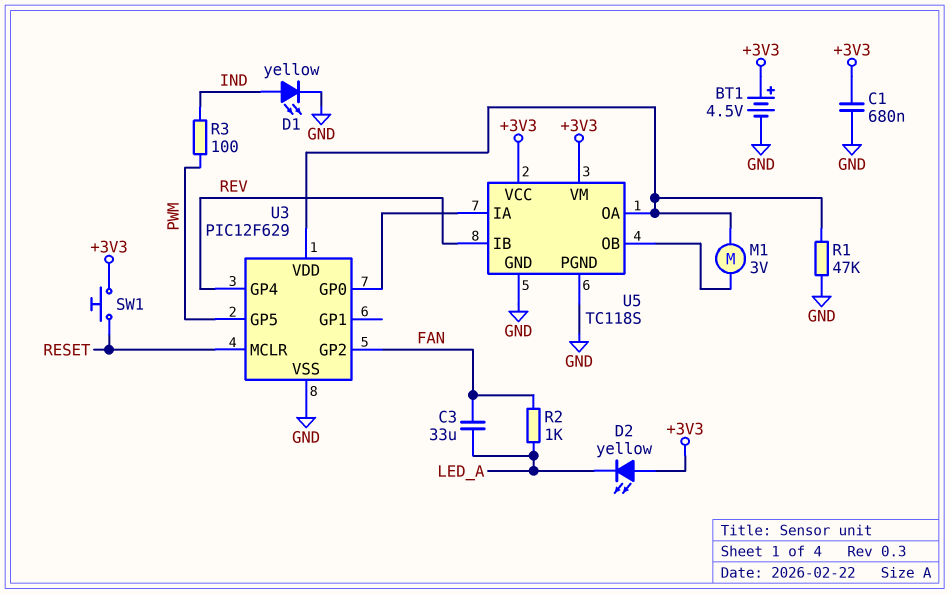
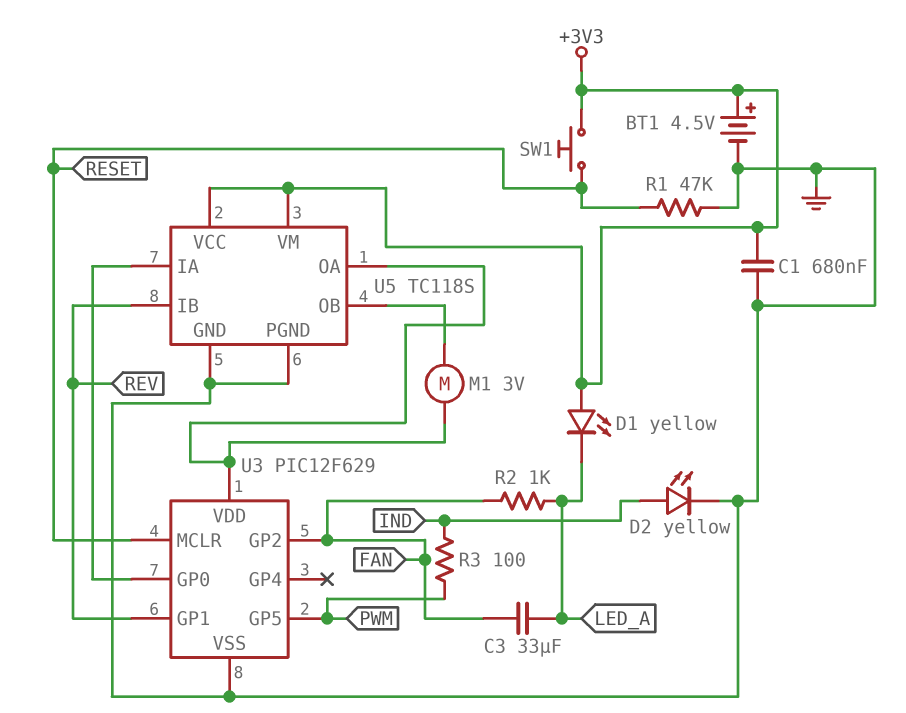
D1: LED yellow (A IND, K GND) -> LED yellow (A +3V3, K LED_A)
D2: LED yellow (A +3V3, K LED_A) -> LED yellow (A IND, K GND)
R1: 47k (GND, U3/VDD) -> 47k (GND, RESET)
U3 pin GP1: none -> REV
U3 pin GP4: REV -> none

